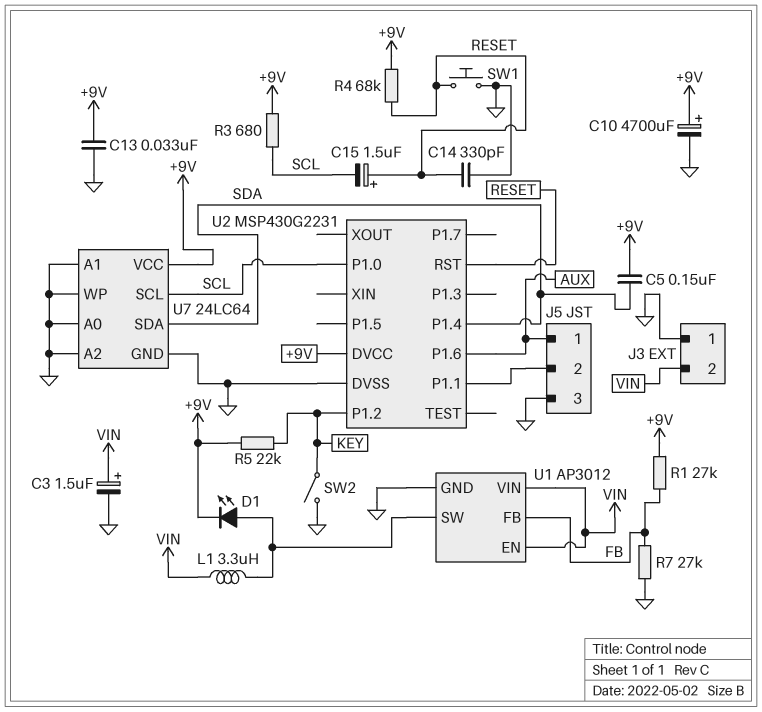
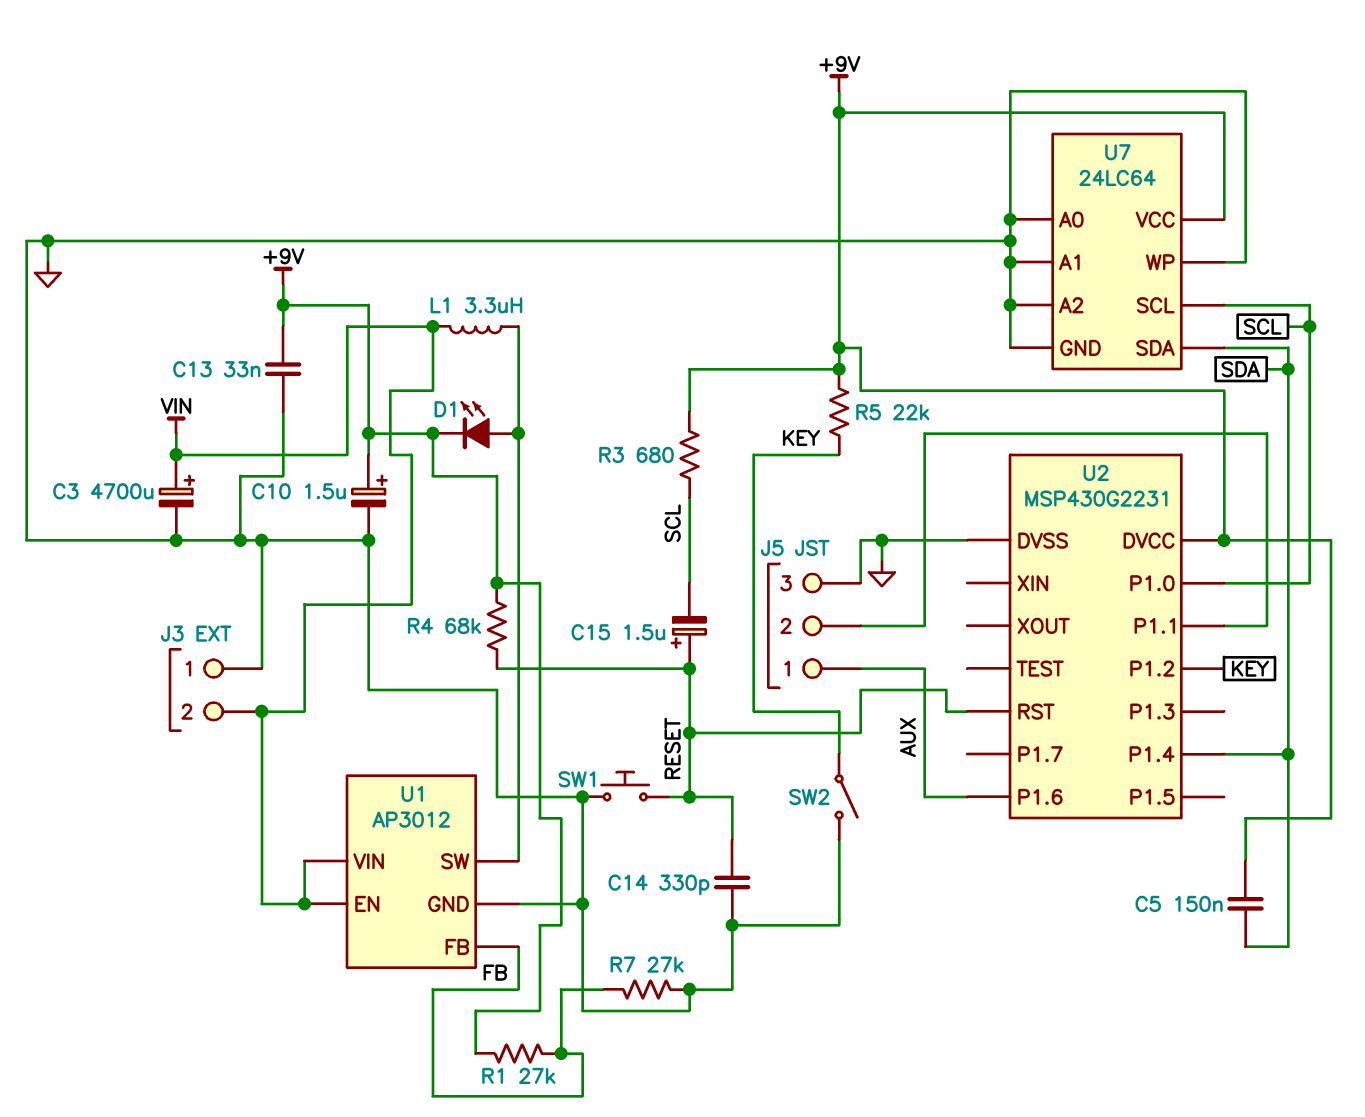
C3: 1.5uF (plus VIN, minus GND) -> 4700uF (plus VIN, minus GND)
C10: 4700uF (plus +9V, minus GND) -> 1.5uF (plus +9V, minus GND)

